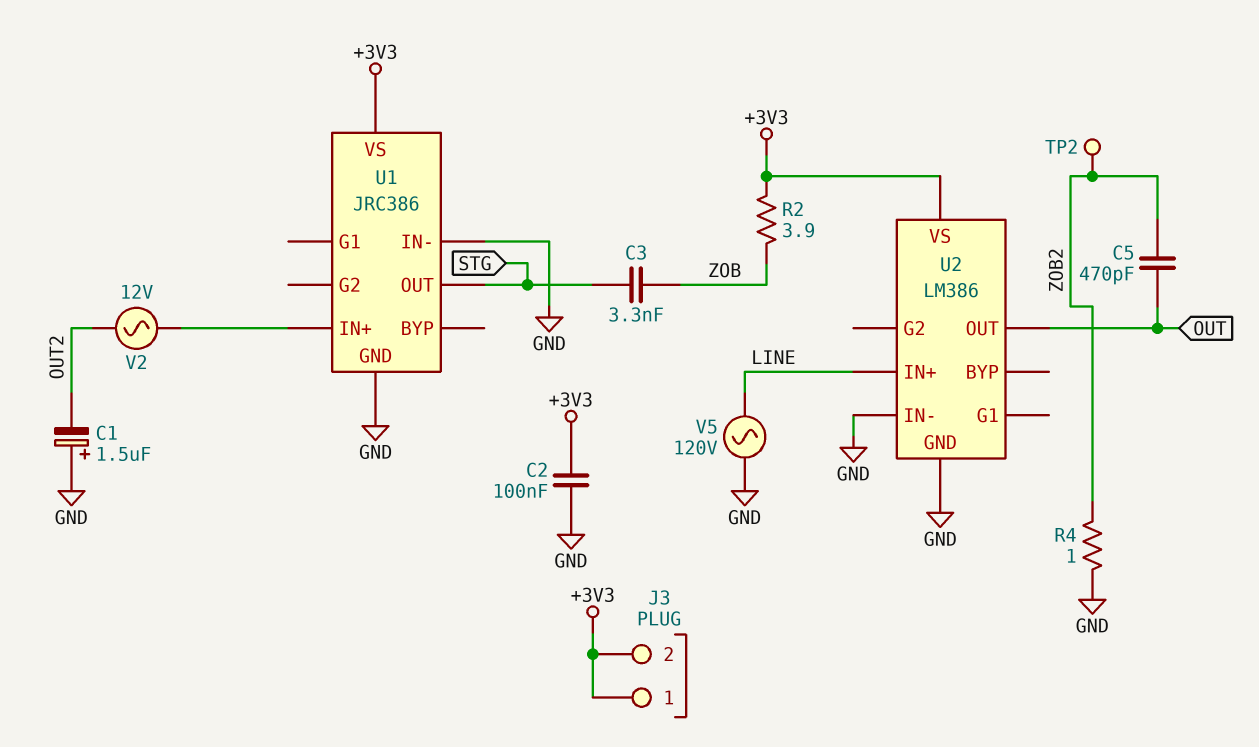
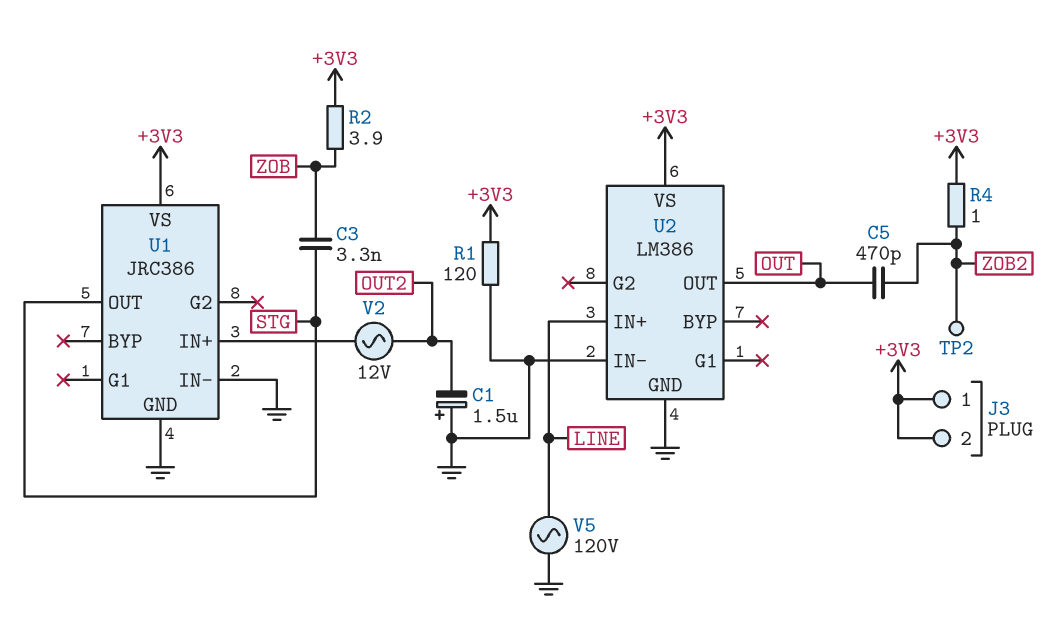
C2: 100nF (+3V3, GND) -> none
R1: none -> 120 (+3V3, GND)
R4: 1 (GND, ZOB2) -> 1 (+3V3, ZOB2)

